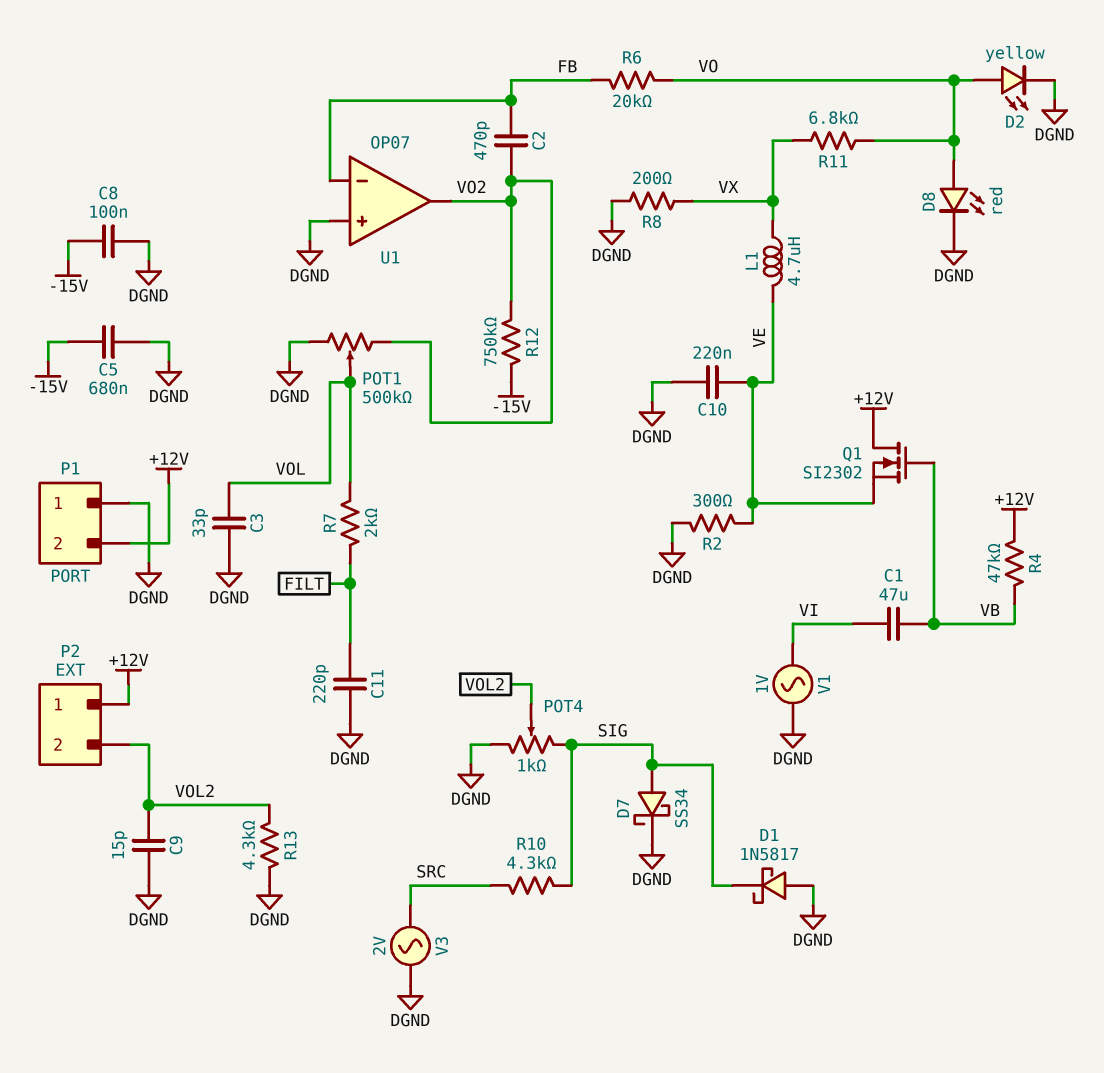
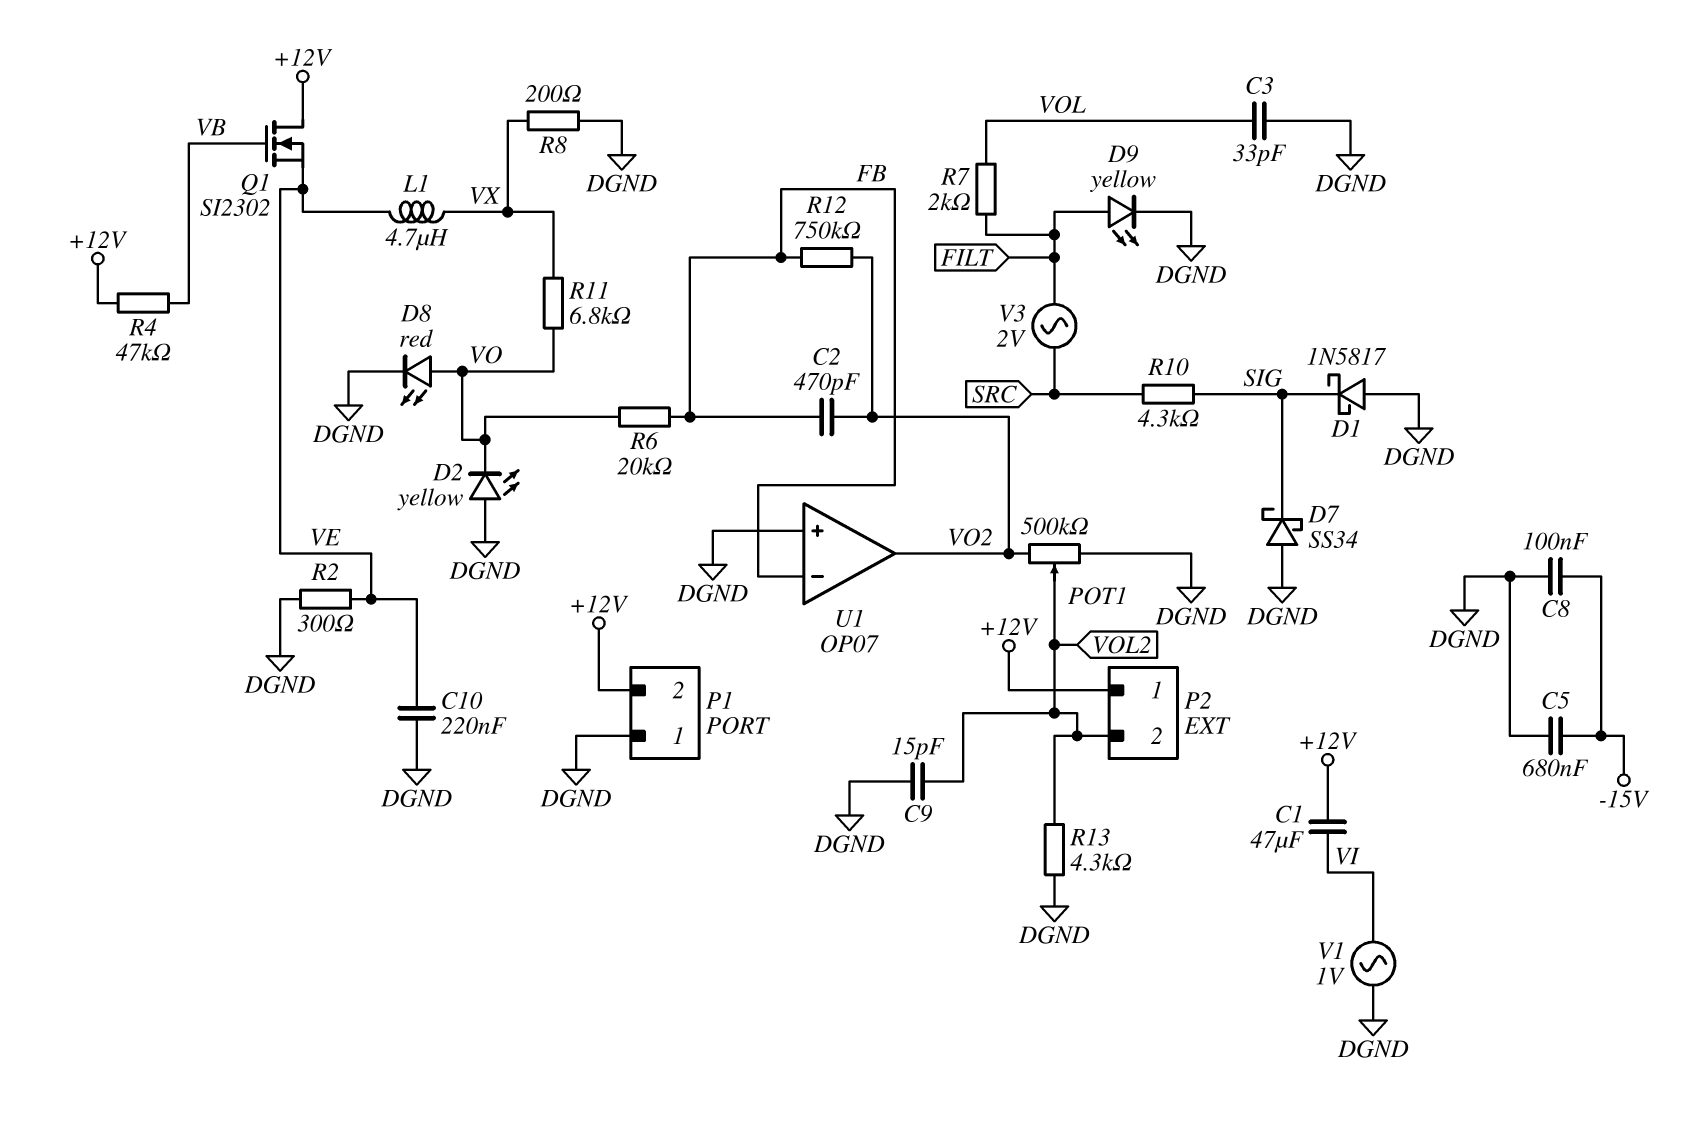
C1: 47uF (VB, VI) -> 47uF (+12V, VI)
C11: 220pF (DGND, FILT) -> none
D2: LED yellow (A VO, K DGND) -> LED yellow (A DGND, K VO)
D7: schottky SS34 (A SIG, K DGND) -> schottky SS34 (A DGND, K SIG)
D9: none -> LED yellow (A FILT, K DGND)
POT1: 500k (DGND, VO2, wiper VOL) -> 500k (DGND, VO2, wiper VOL2)
POT4: 1k (DGND, SIG, wiper VOL2) -> none
R12: 750k (-15V, VO2) -> 750k (FB, VO2)
V3: AC 2V (DGND, SRC) -> AC 2V (FILT, SRC)

